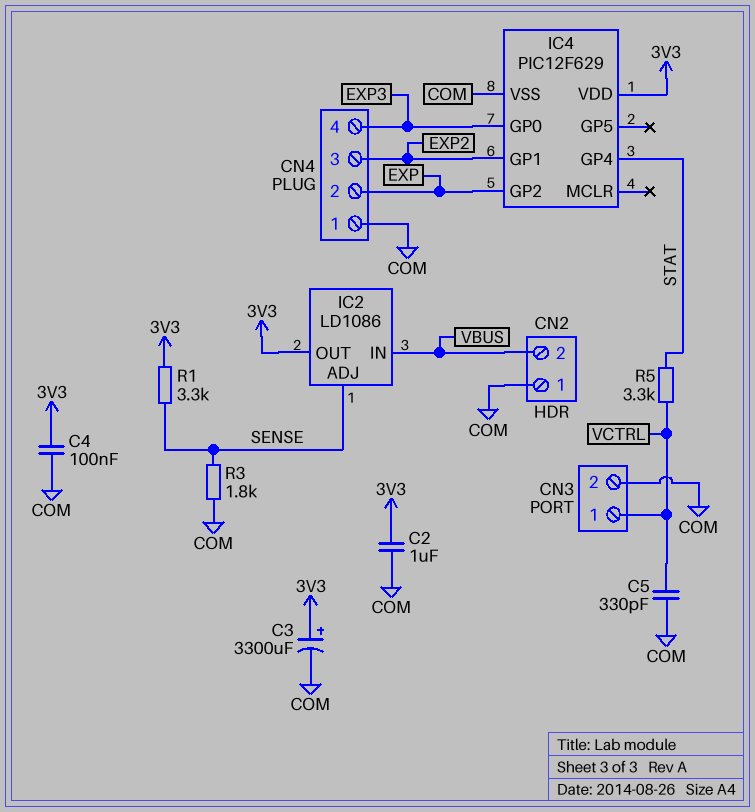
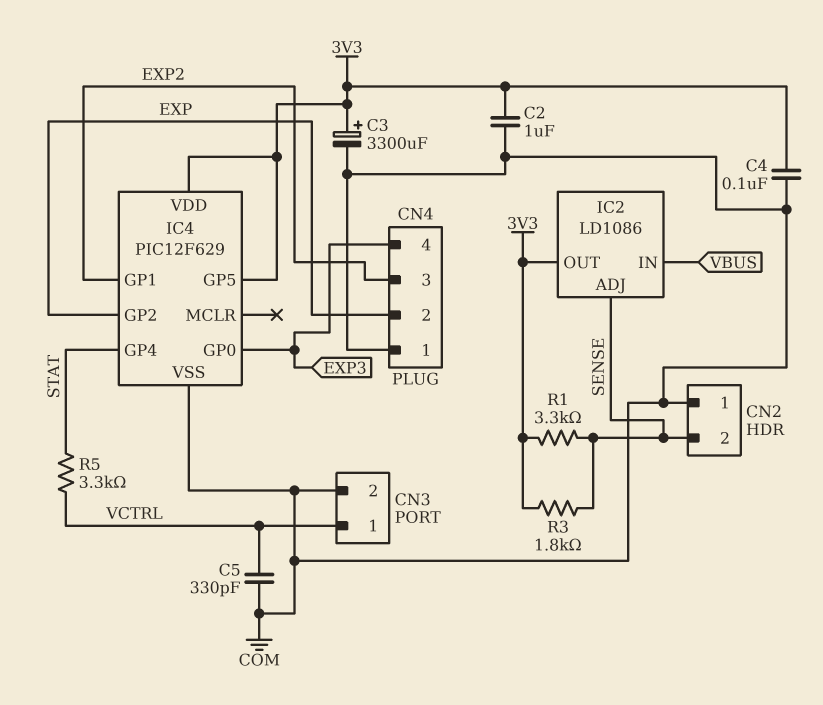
CN2 pin 2: VBUS -> SENSE
IC4 pin GP5: none -> 3V3
R3: 1.8k (COM, SENSE) -> 1.8k (3V3, SENSE)

